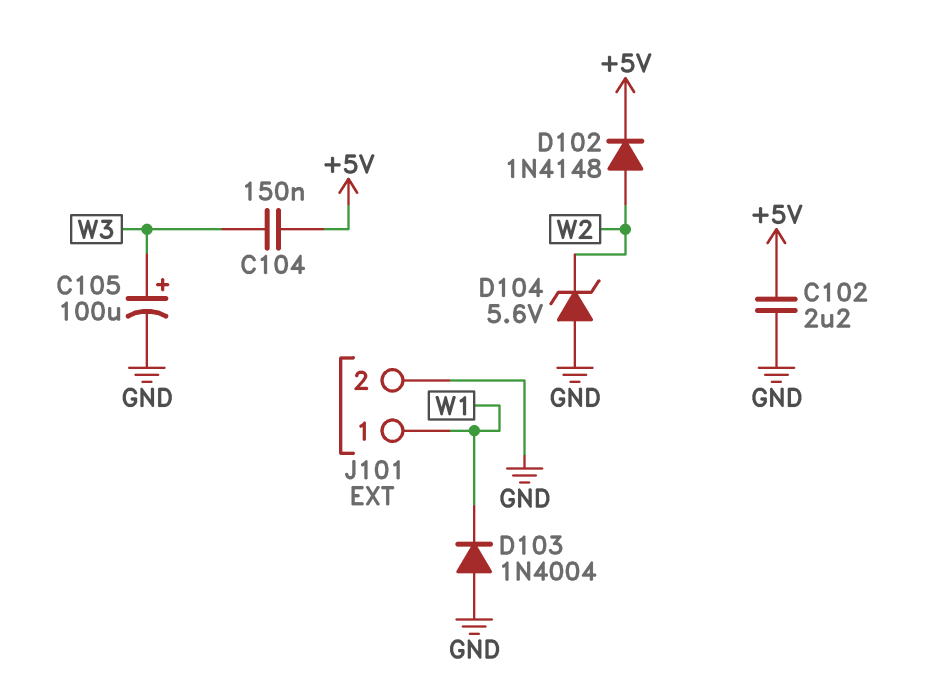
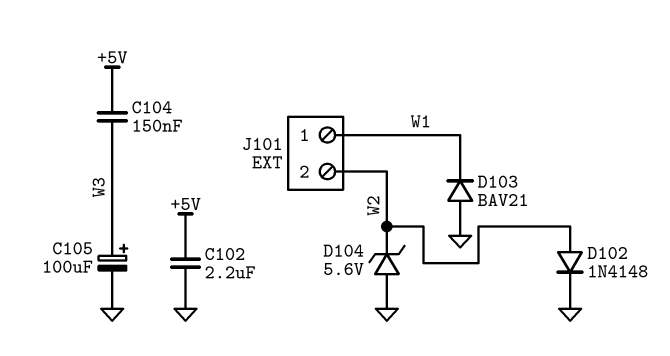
D102: diode 1N4148 (A W2, K +5V) -> diode 1N4148 (A W2, K GND)
D103: diode 1N4004 (A GND, K W1) -> diode BAV21 (A GND, K W1)
J101 pin 2: GND -> W2

